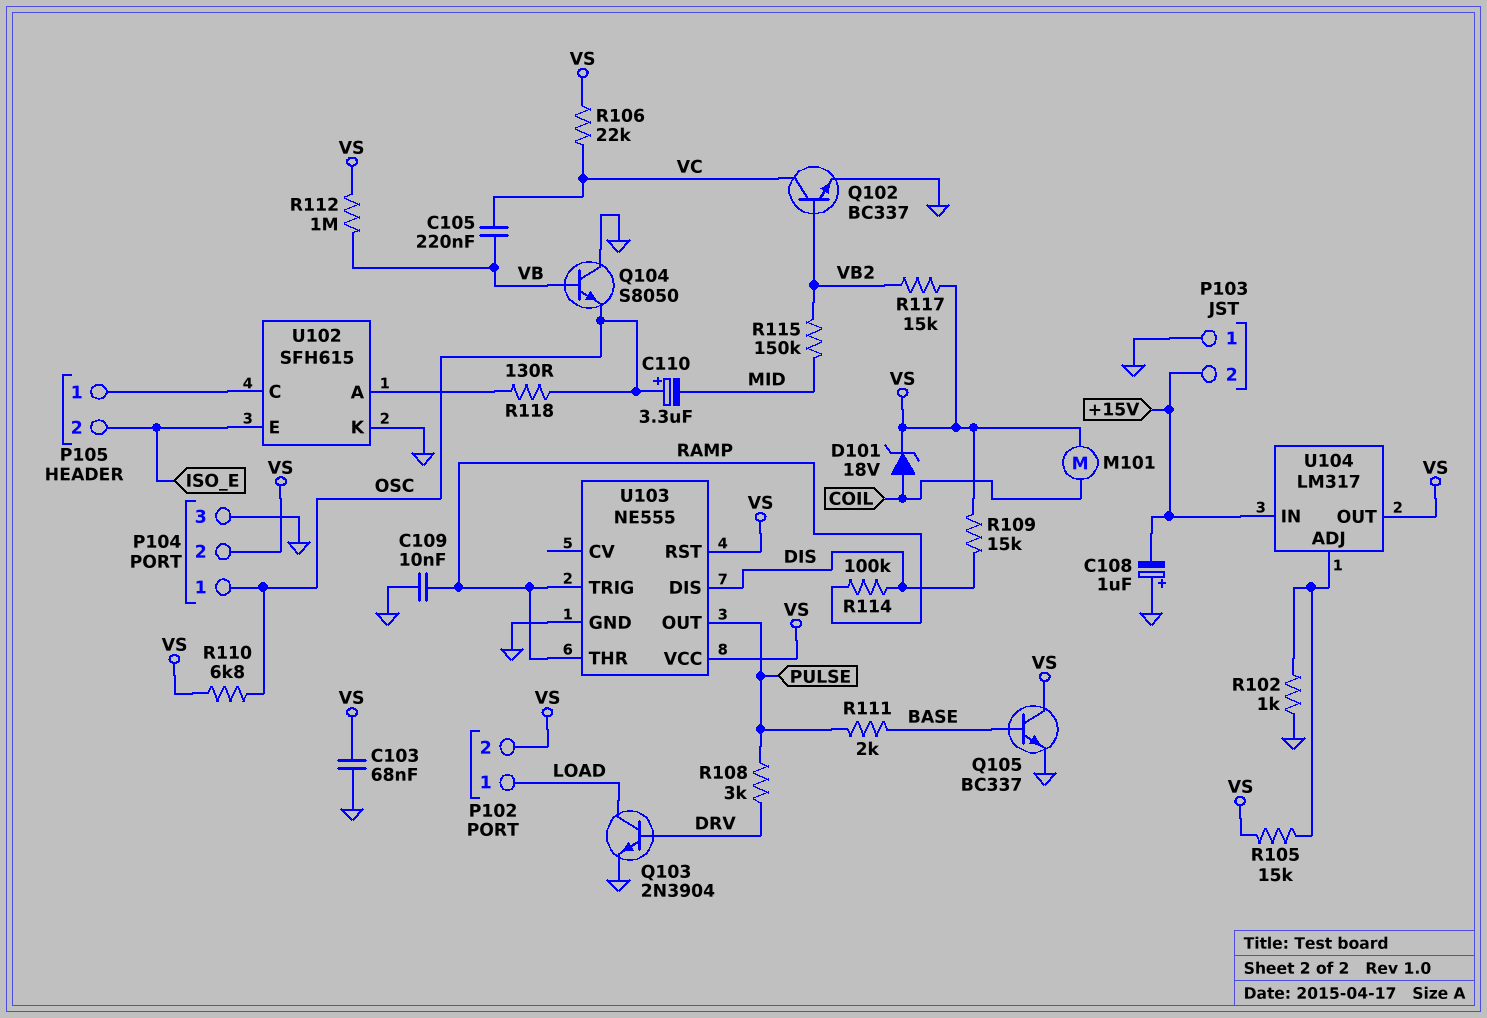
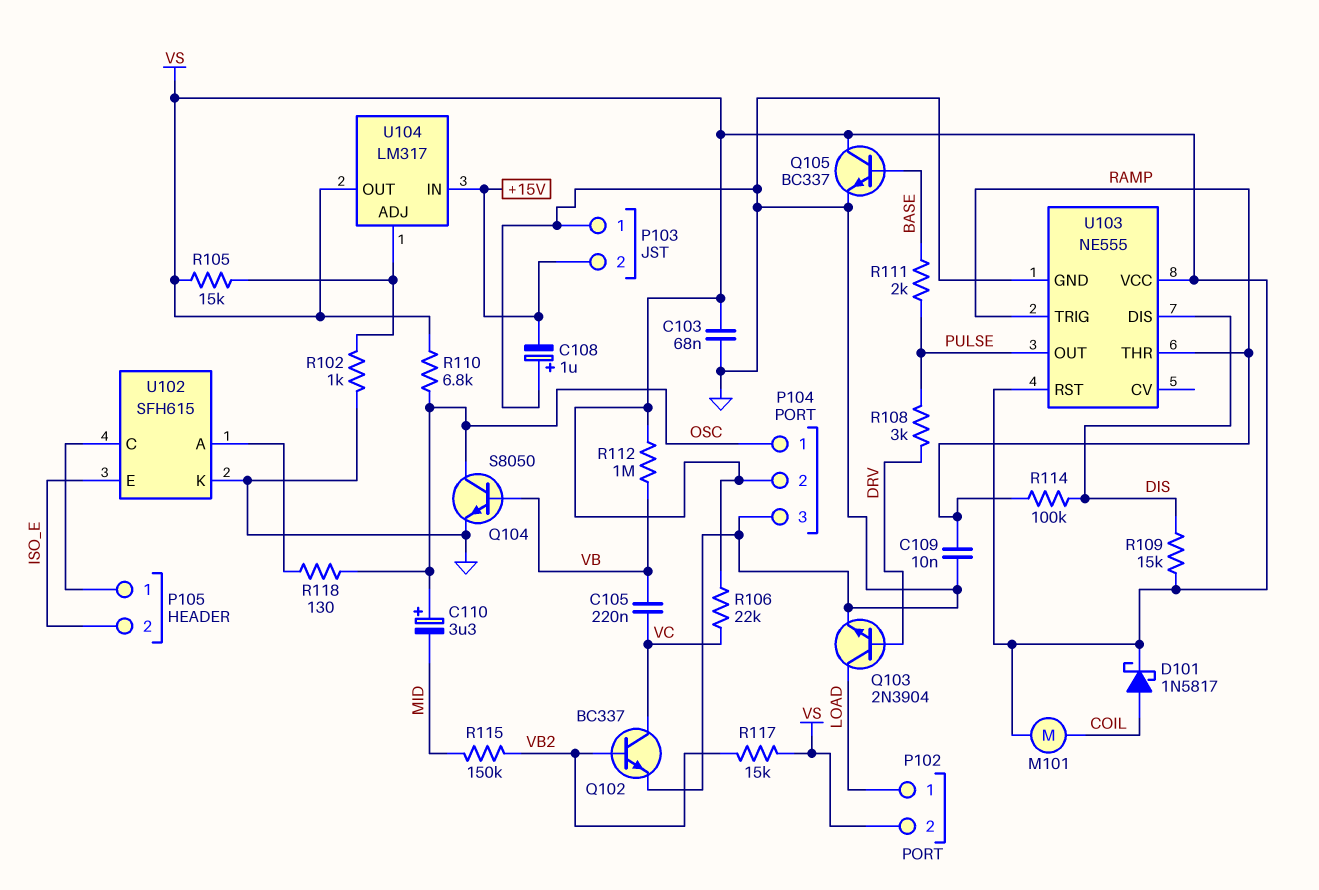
D101: zener 18V (A COIL, K VS) -> schottky 1N5817 (A COIL, K VS)
Q104: NPN S8050 (B VB, C GND, E OSC) -> NPN S8050 (B VB, C OSC, E GND)

